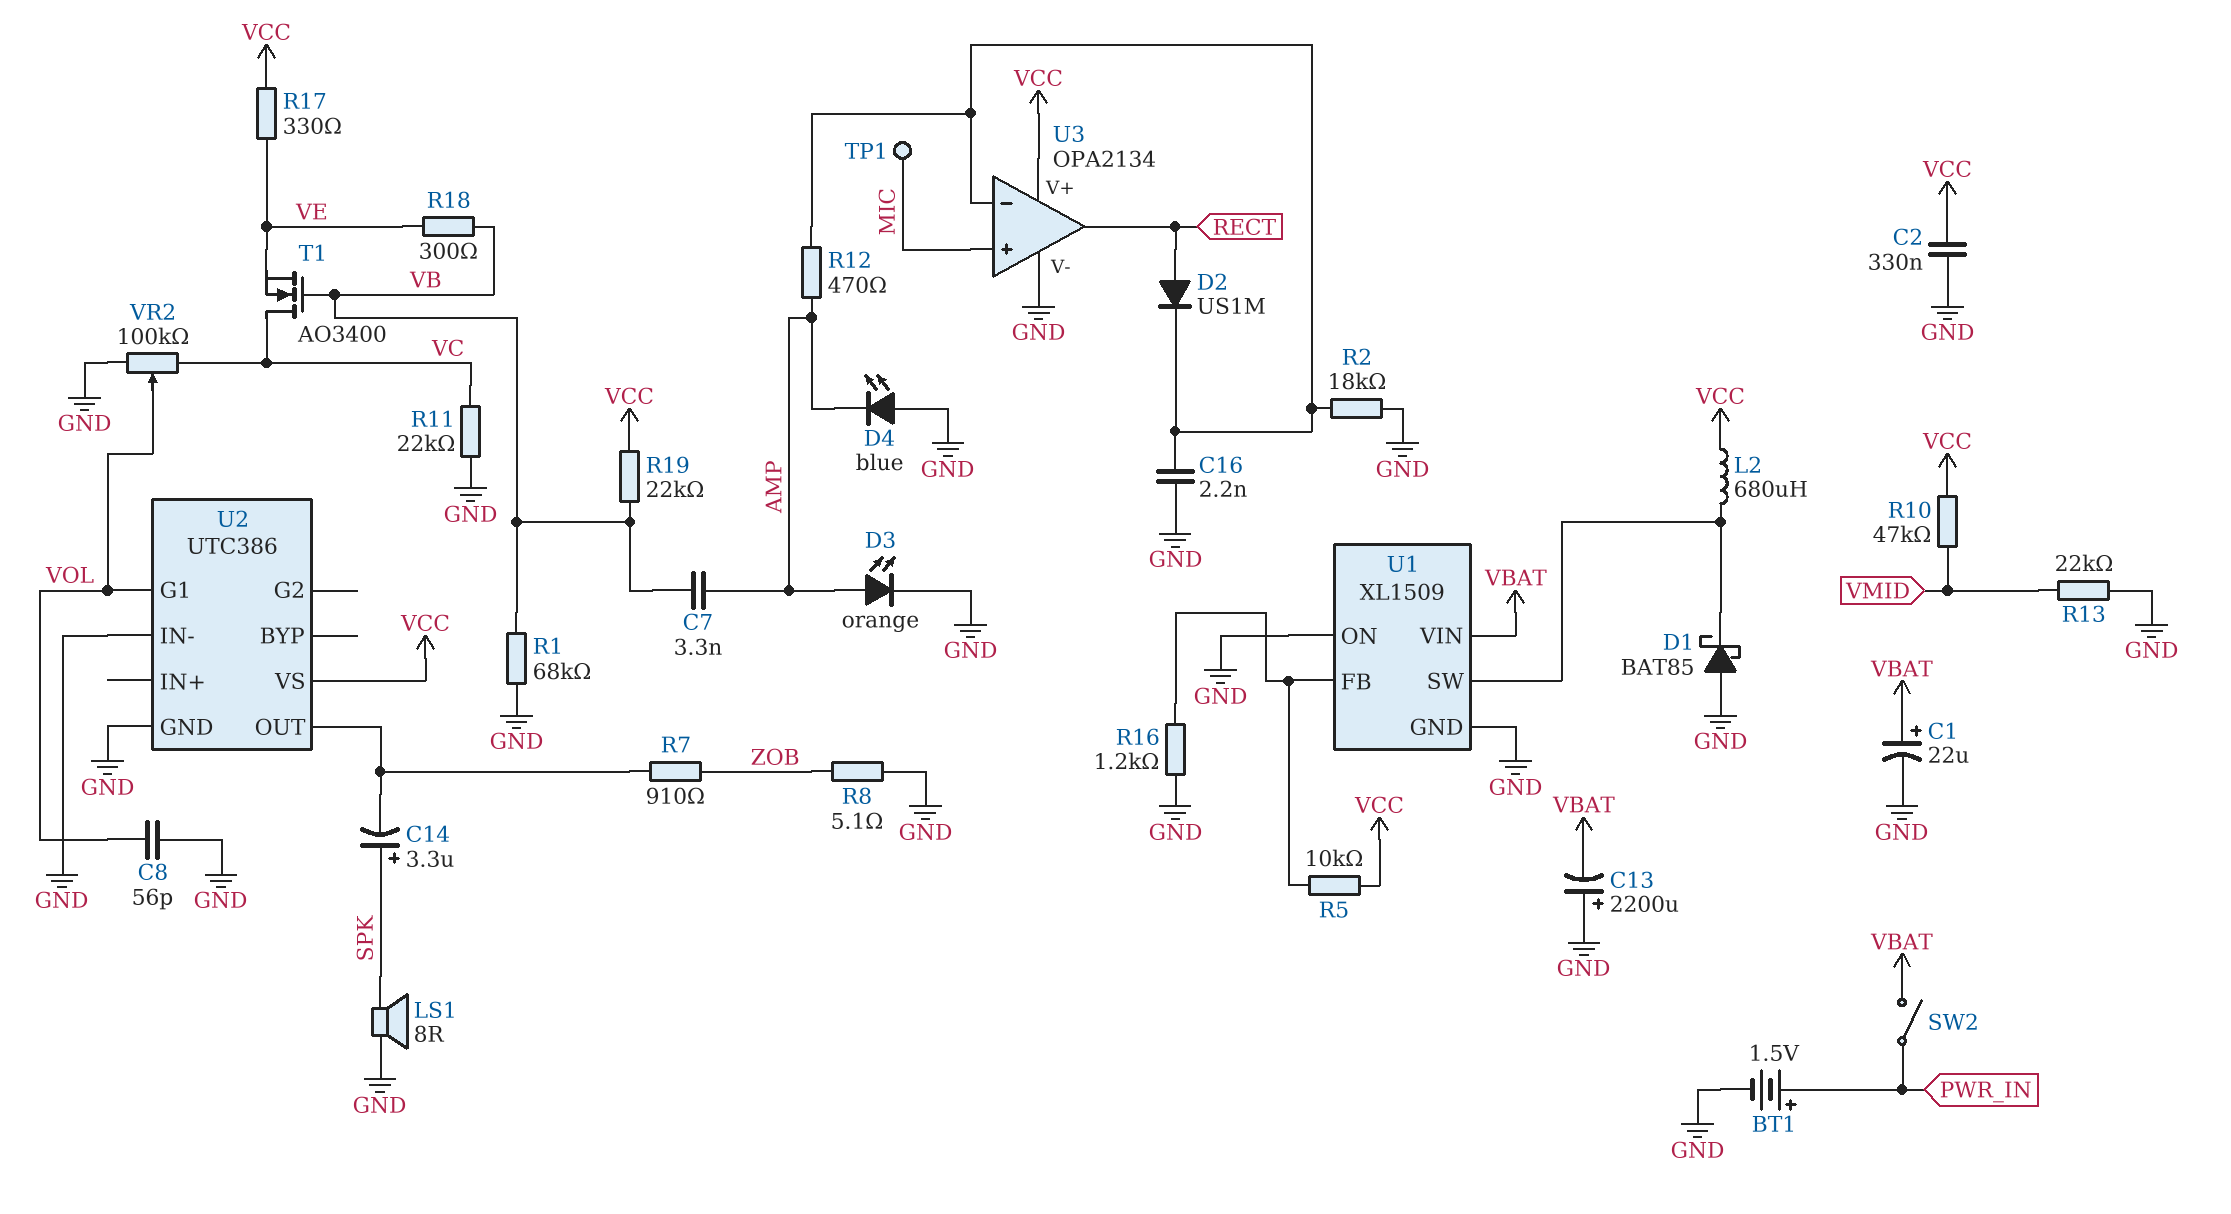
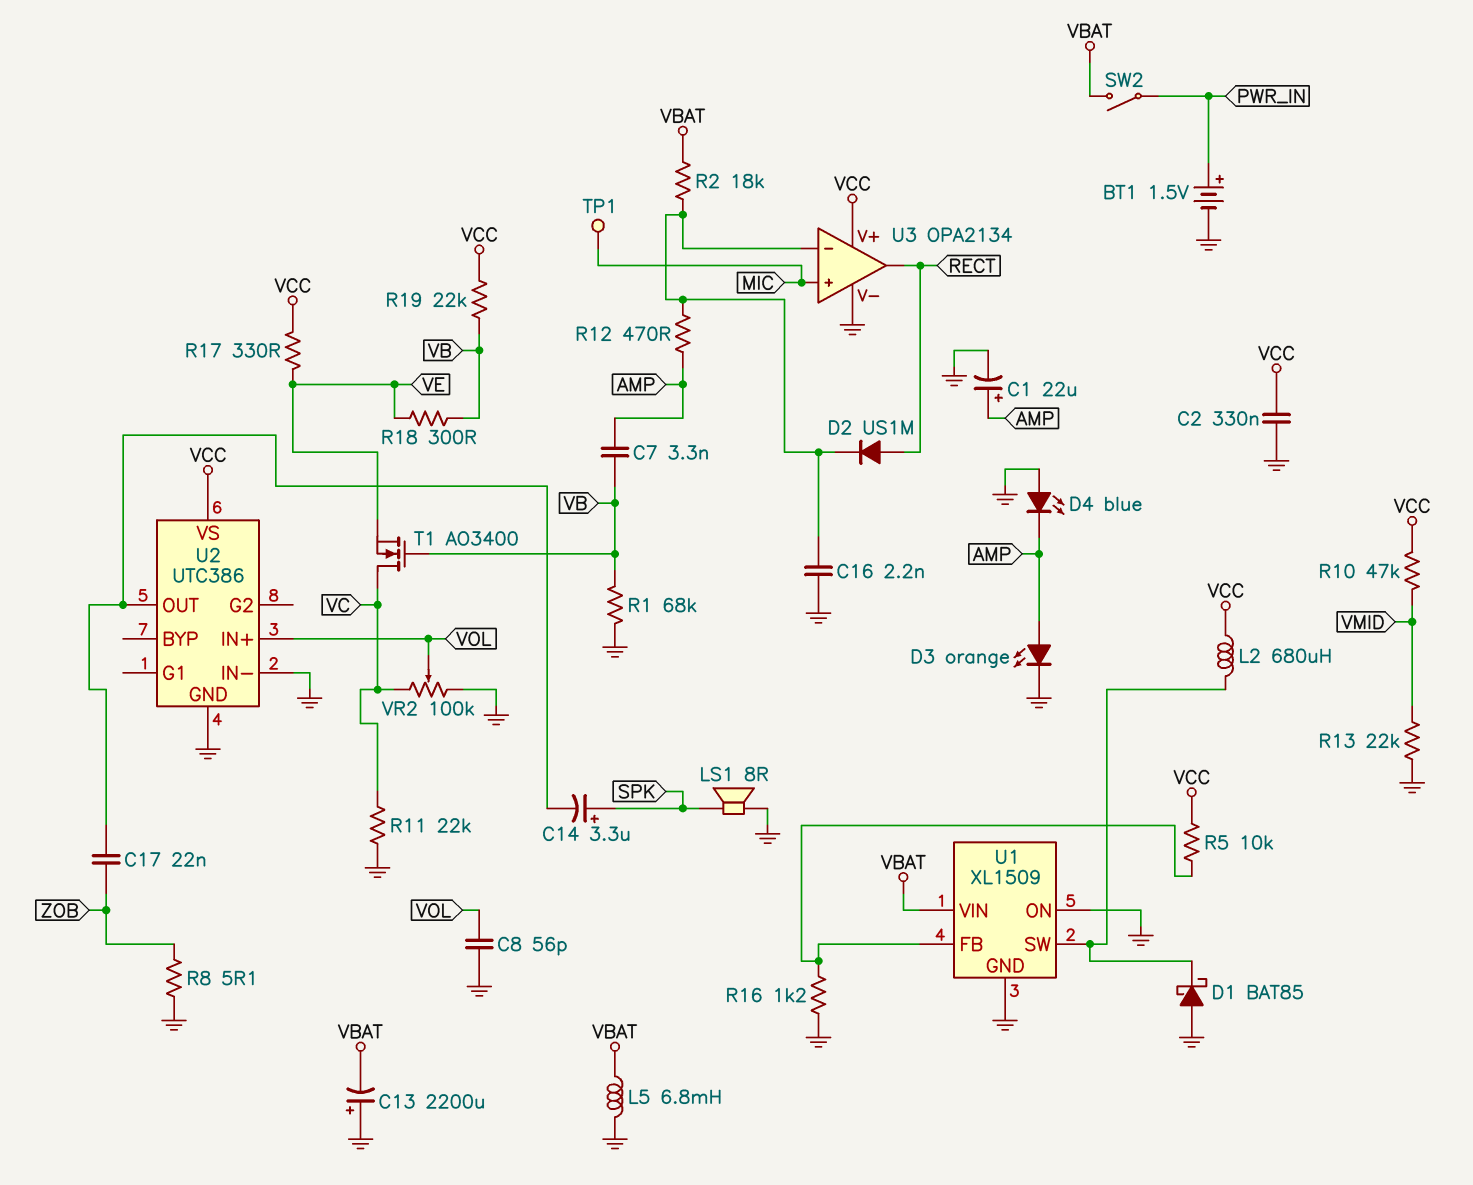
C1: 22uF (plus VBAT, minus GND) -> 22uF (plus AMP, minus GND)
C17: none -> 22nF (U2/OUT, ZOB)
L5: none -> 6.8mH (GND, VBAT)
R2: 18k (GND, U3/in-) -> 18k (U3/in-, VBAT)
R7: 910 (U2/OUT, ZOB) -> none
U2 pin G1: VOL -> none
U2 pin IN+: none -> VOL

